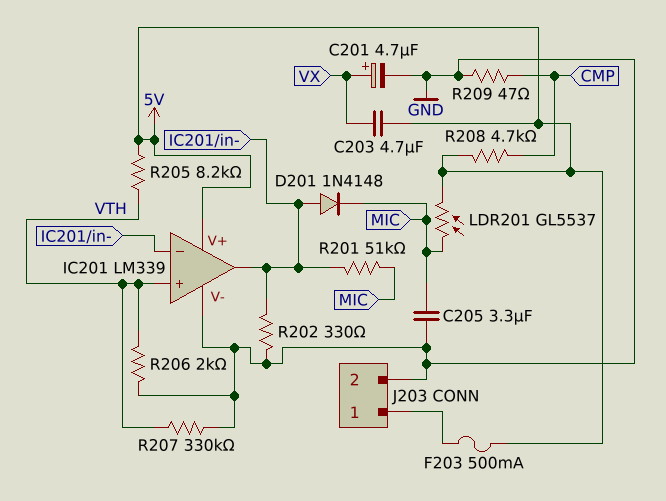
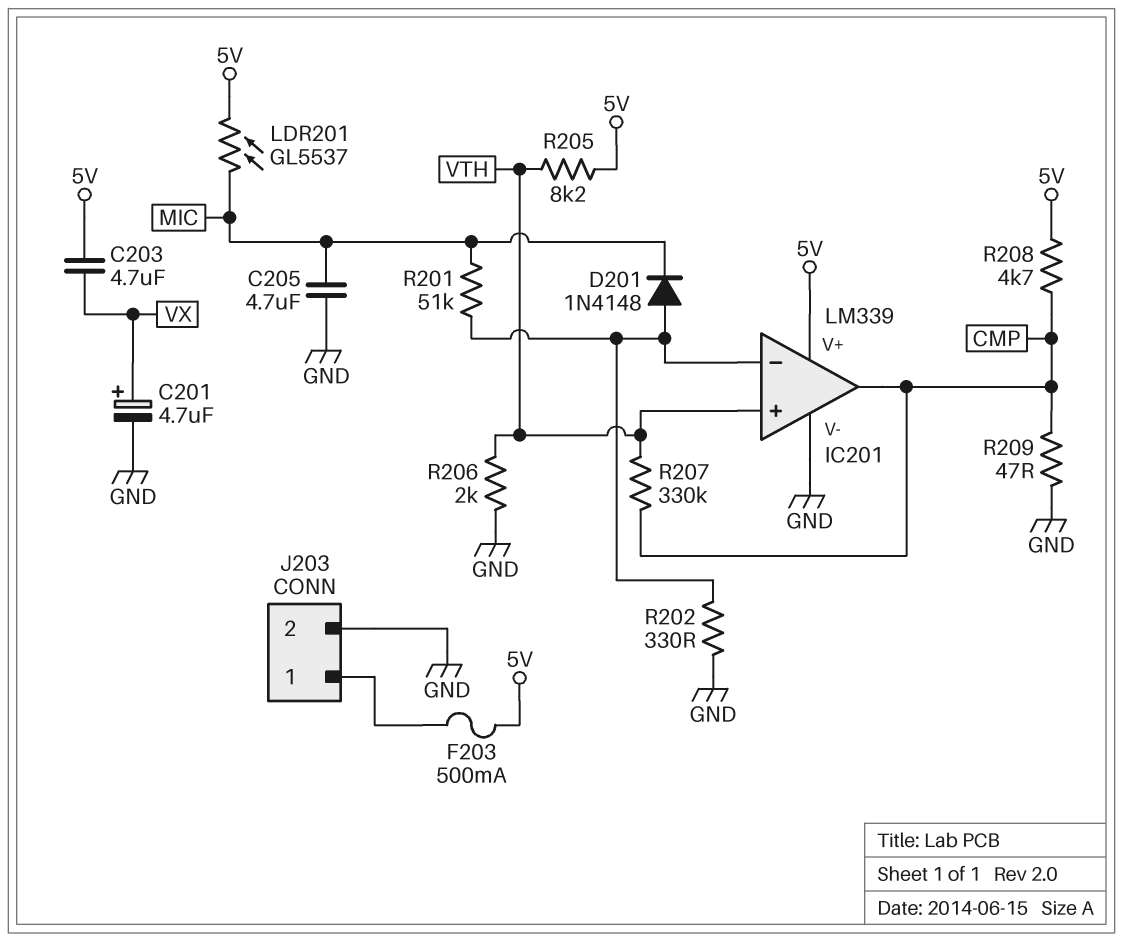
C205: 3.3uF (GND, MIC) -> 4.7uF (GND, MIC)
IC201 pin out: IC201/in- -> CMP
R207: 330k (GND, VTH) -> 330k (CMP, VTH)

